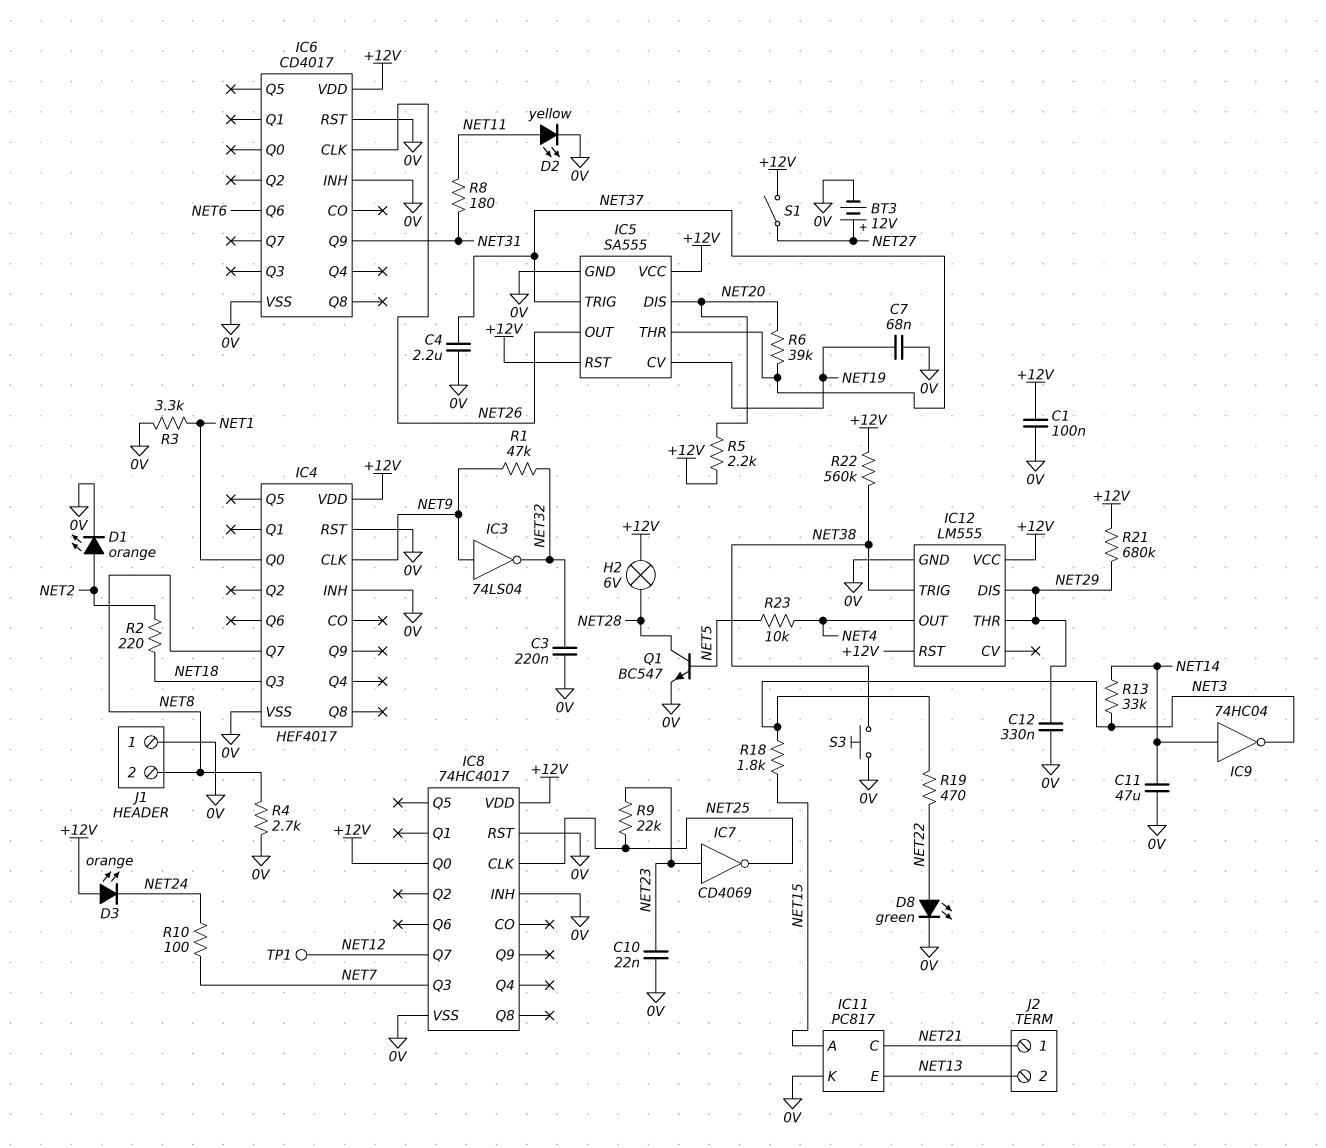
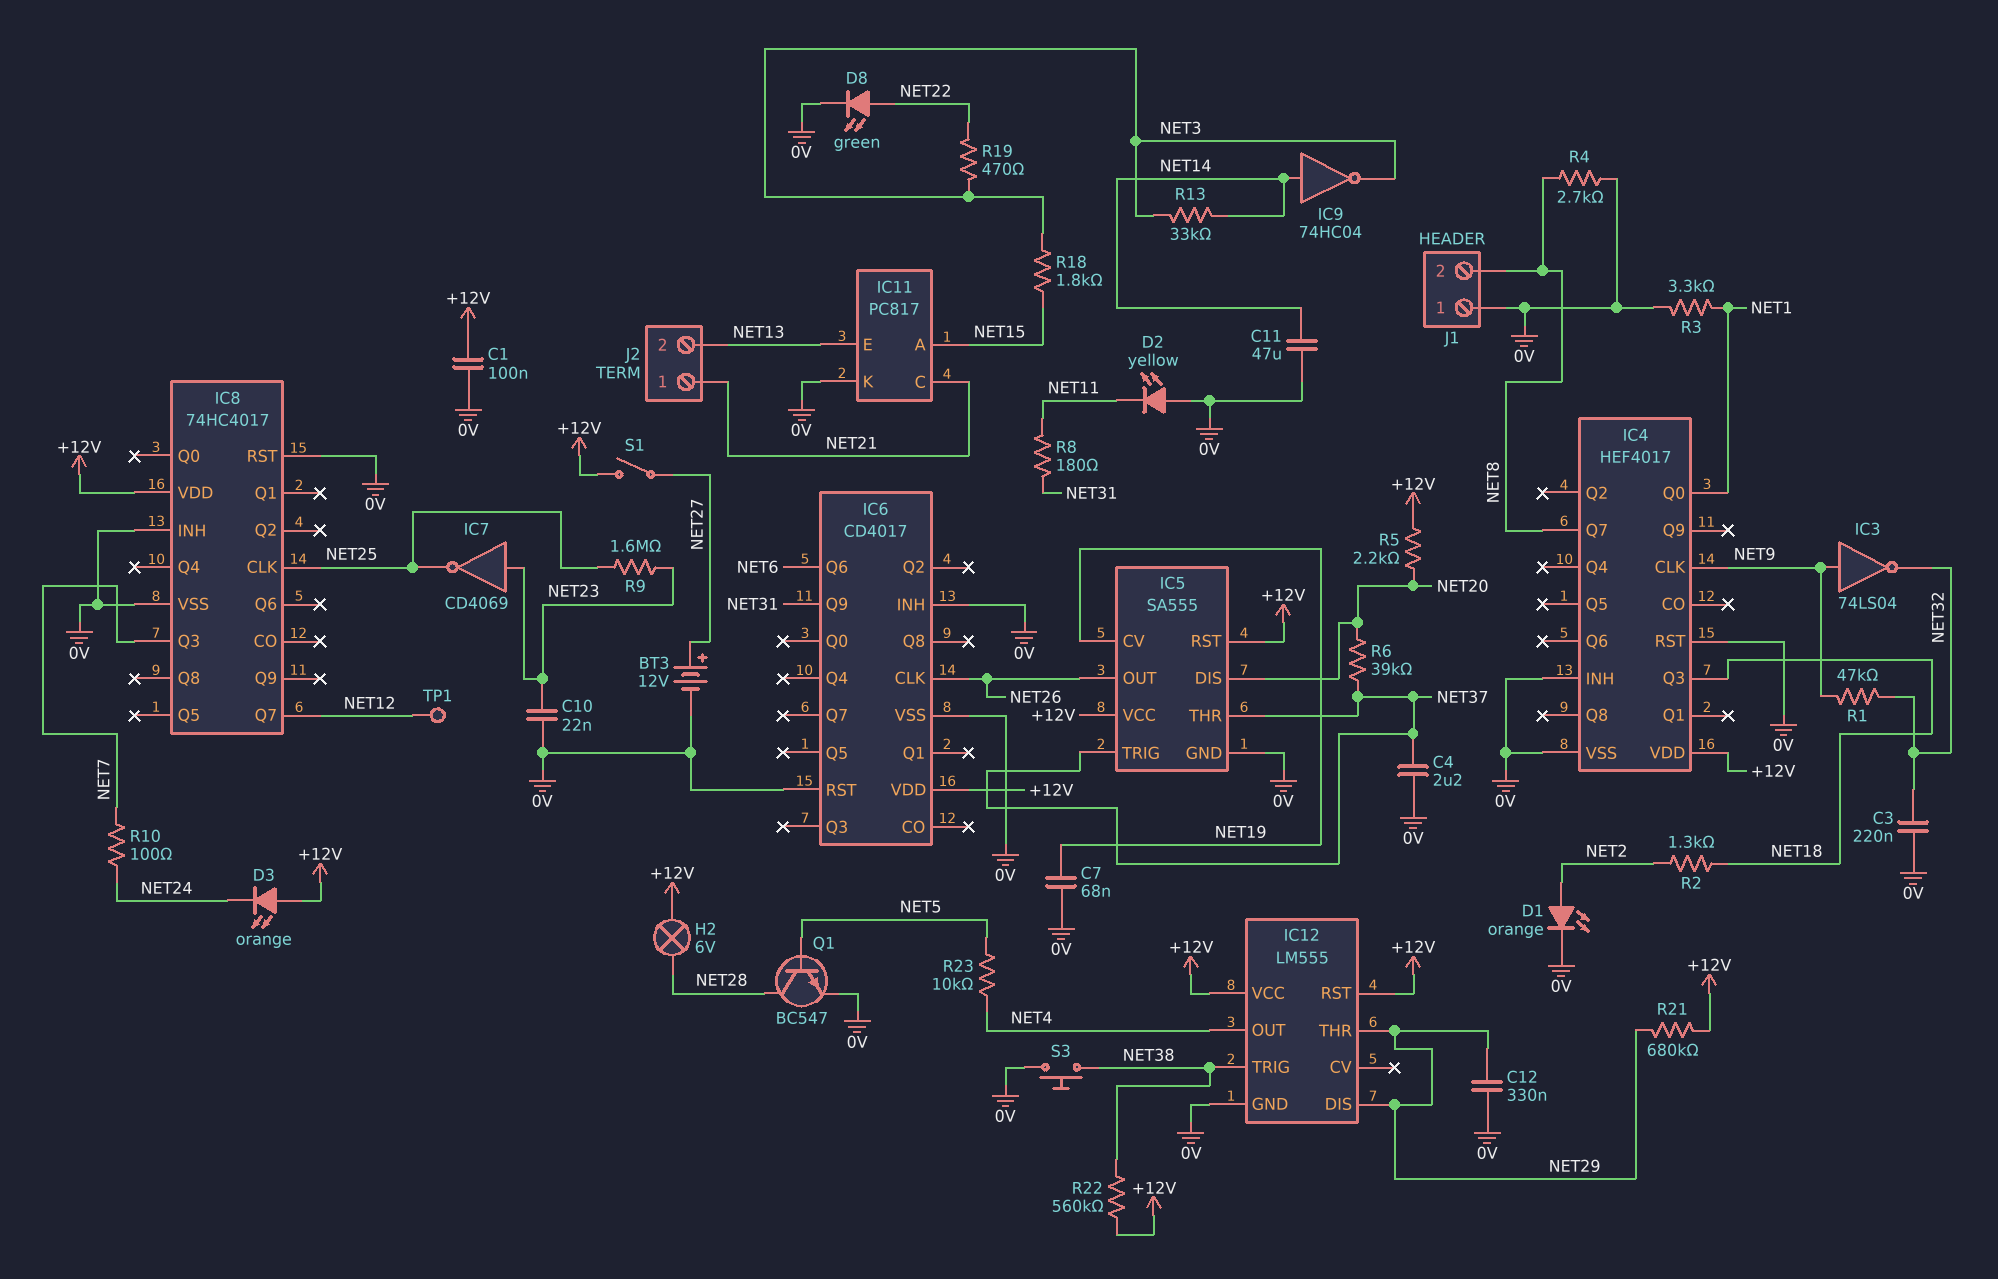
D2: LED yellow (A NET11, K 0V) -> LED yellow (A 0V, K NET11)
IC8 pin Q0: +12V -> none
R2: 220 (NET2, NET18) -> 1.3k (NET2, NET18)
R9: 22k (NET23, NET25) -> 1.6M (NET23, NET25)

